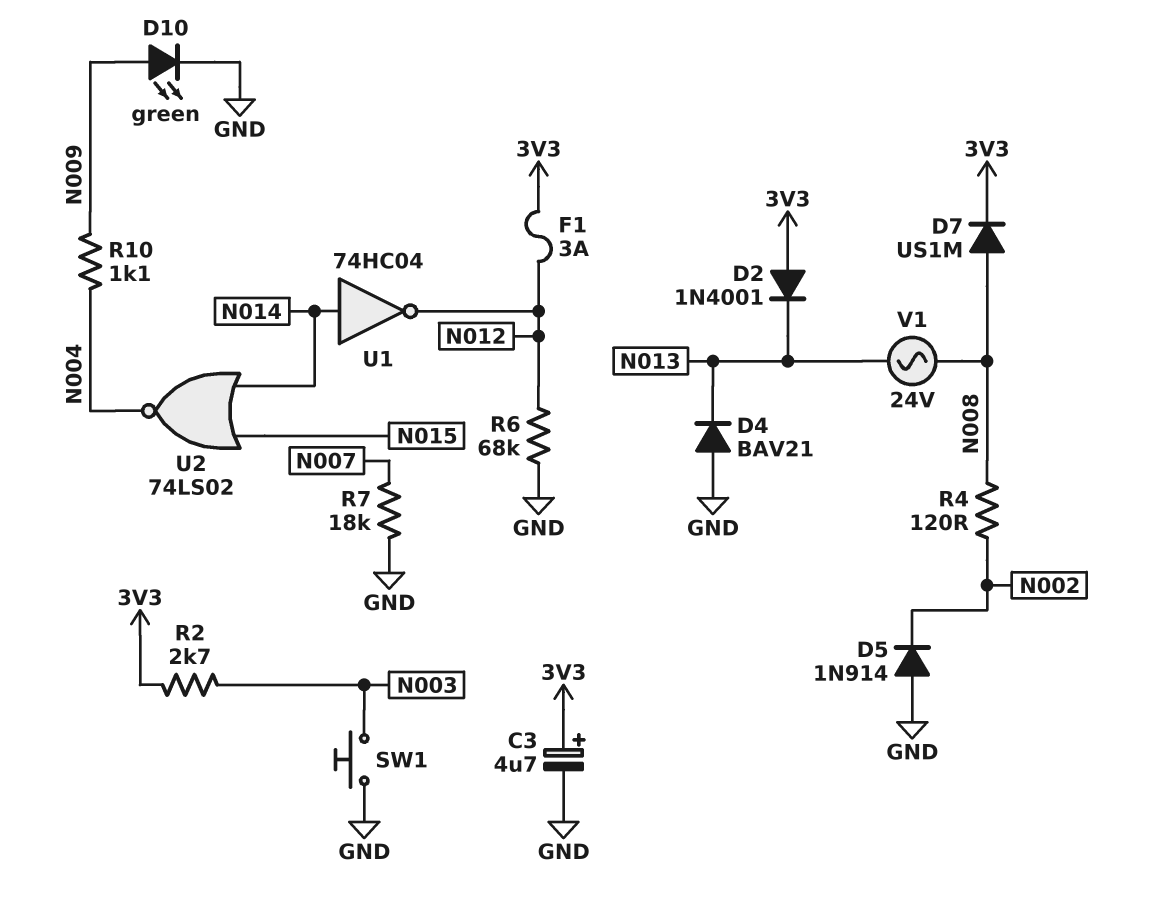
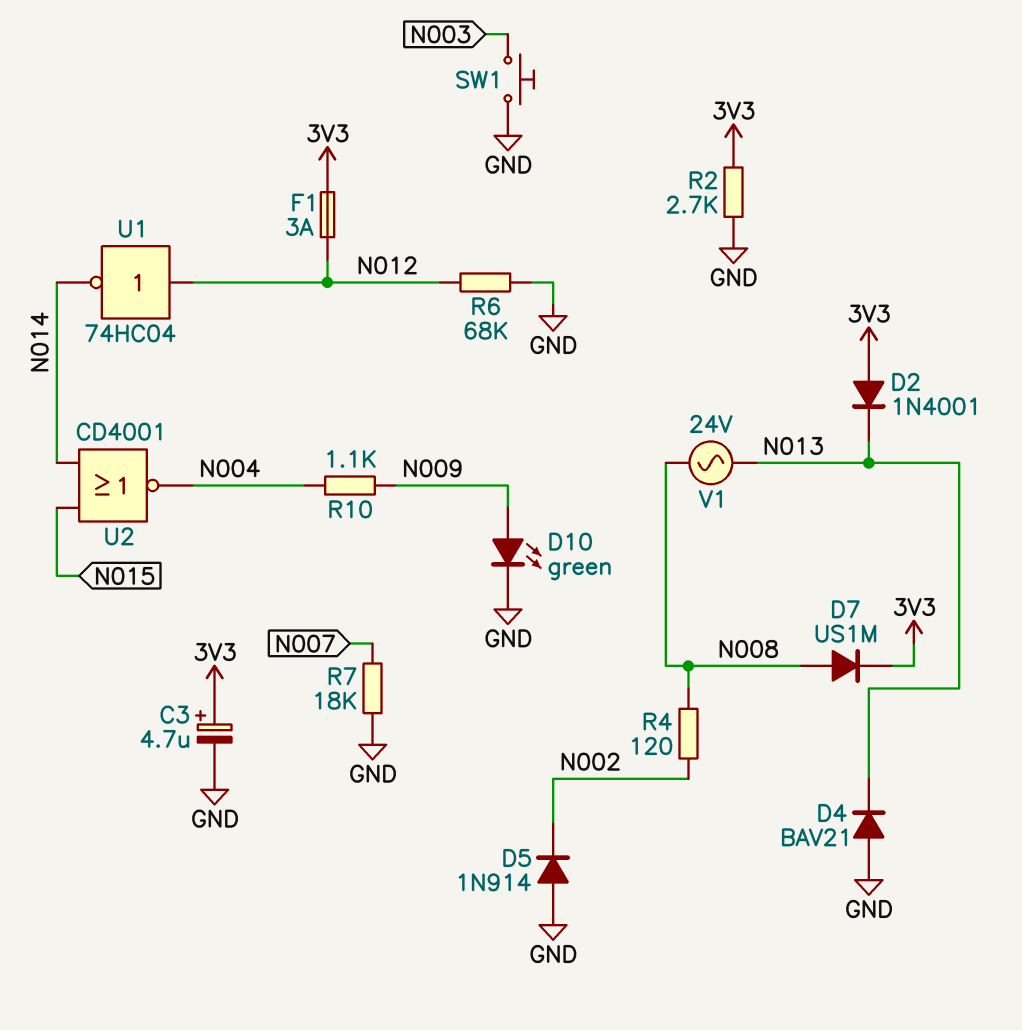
R2: 2.7k (3V3, N003) -> 2.7k (3V3, GND)
U1: NOT 74HC04 (in N014, out N012) -> NOT 74HC04 (in N012, out N014)
U2: NOR 74LS02 (in N014, in N015, out N004) -> NOR CD4001 (in N014, in N015, out N004)

